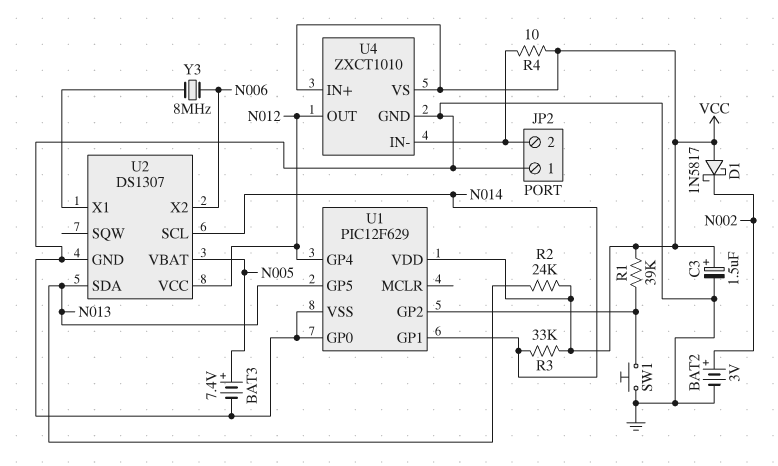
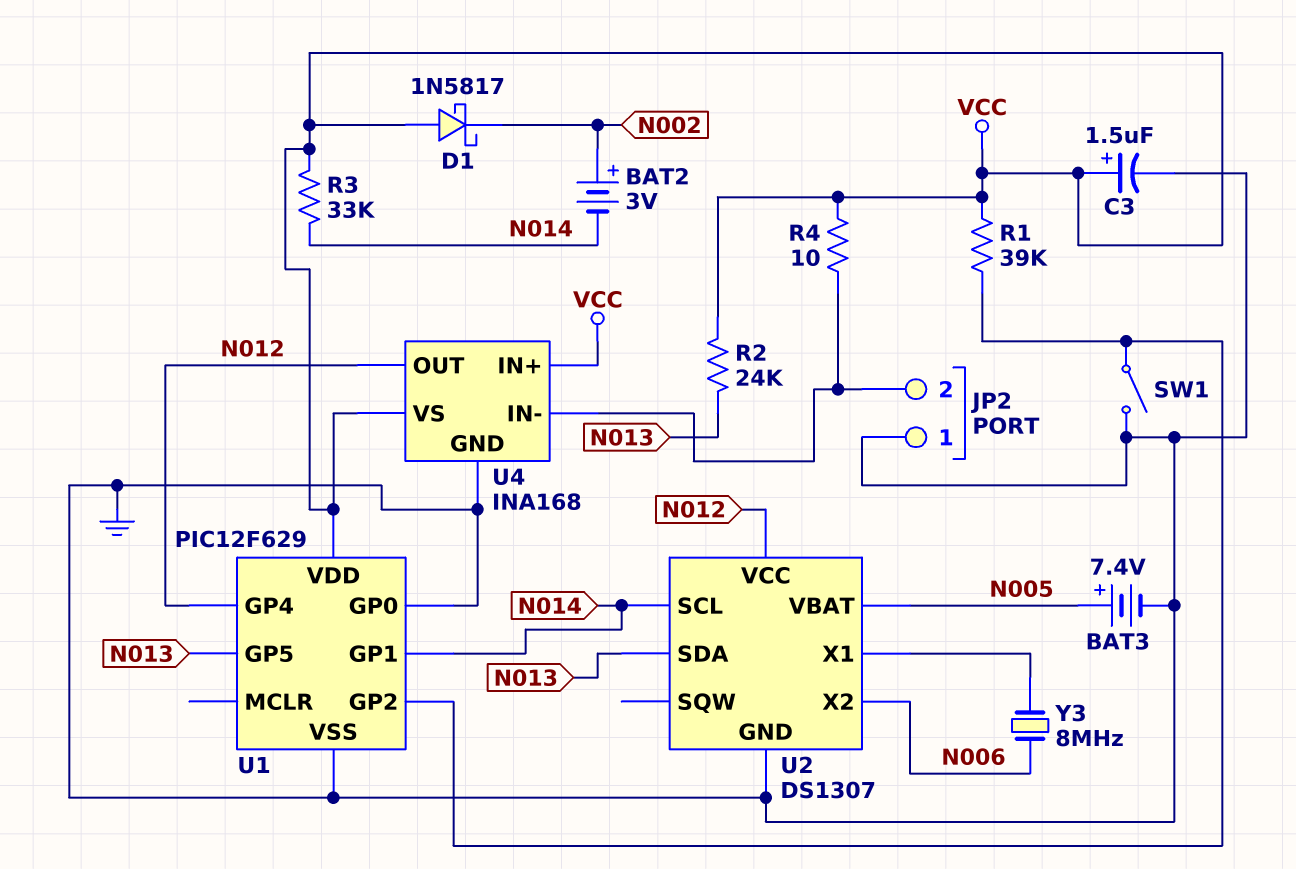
BAT2: 3V (plus N002, minus GND) -> 3V (plus N002, minus N014)
SW1: button (GND, U1/GP2) -> switch (GND, U1/GP2)
U4: ZXCT1010 -> INA168

